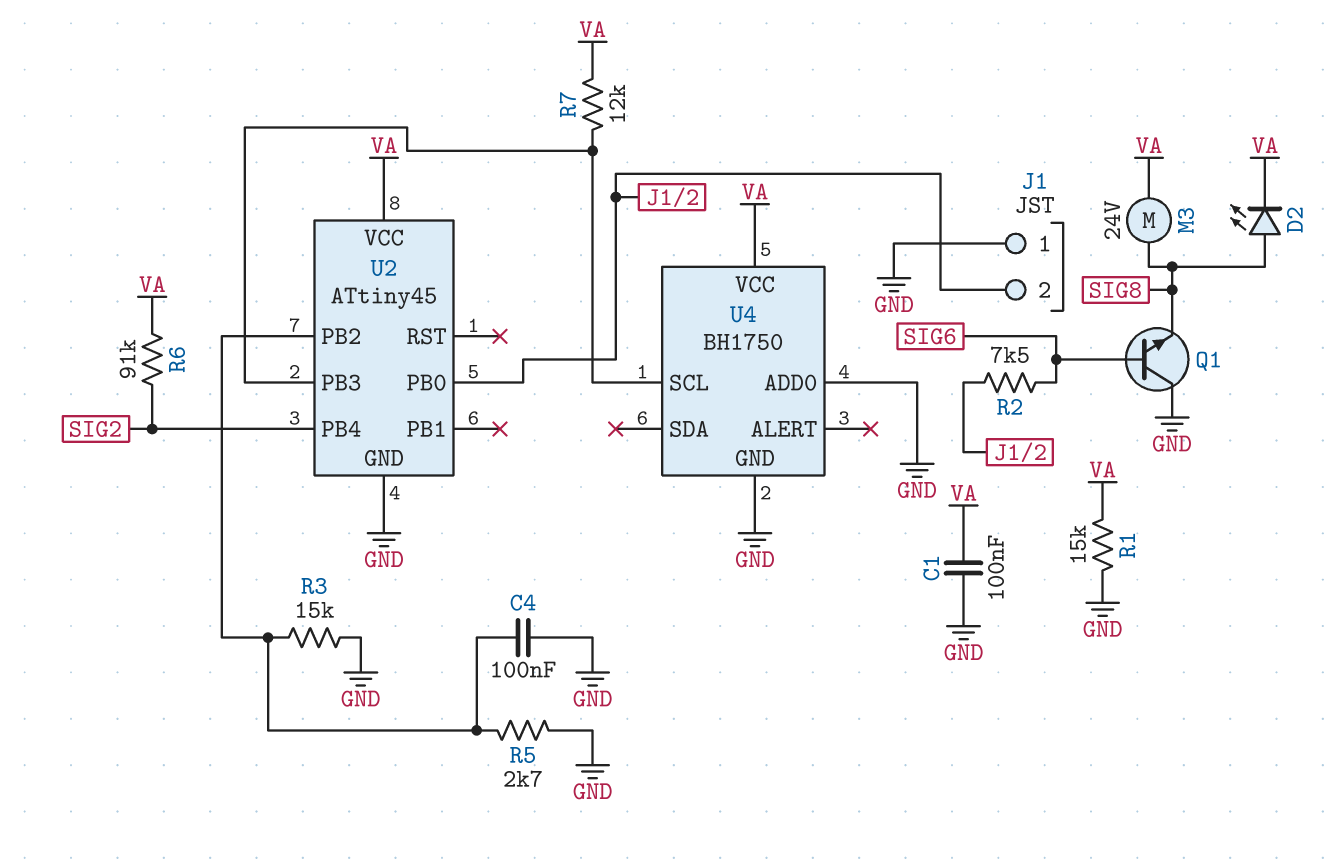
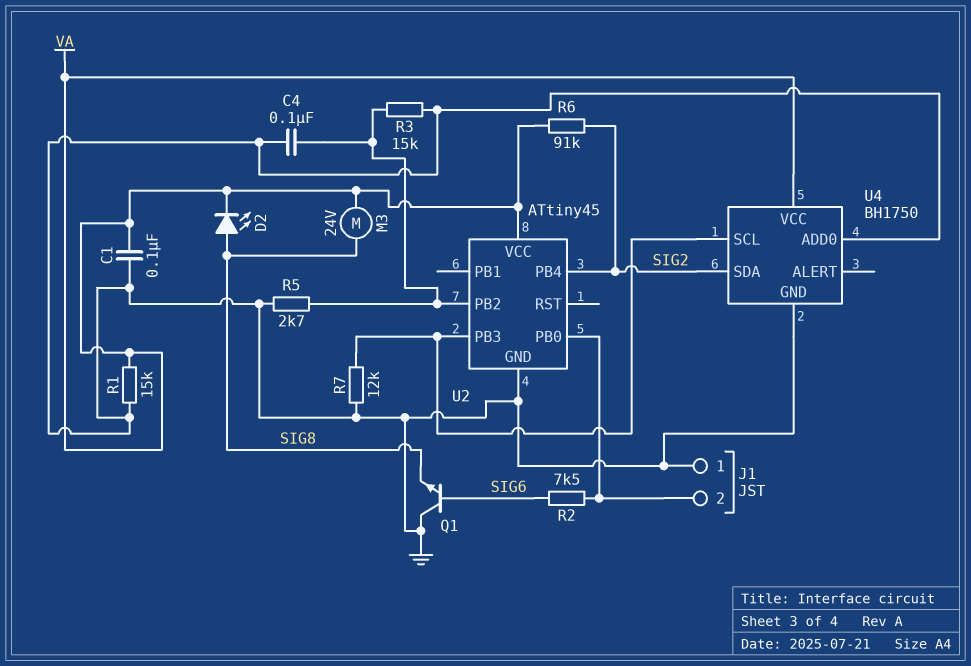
R7: 12k (U2/PB3, VA) -> 12k (GND, U2/PB3)
U4 pin SDA: none -> SIG2

